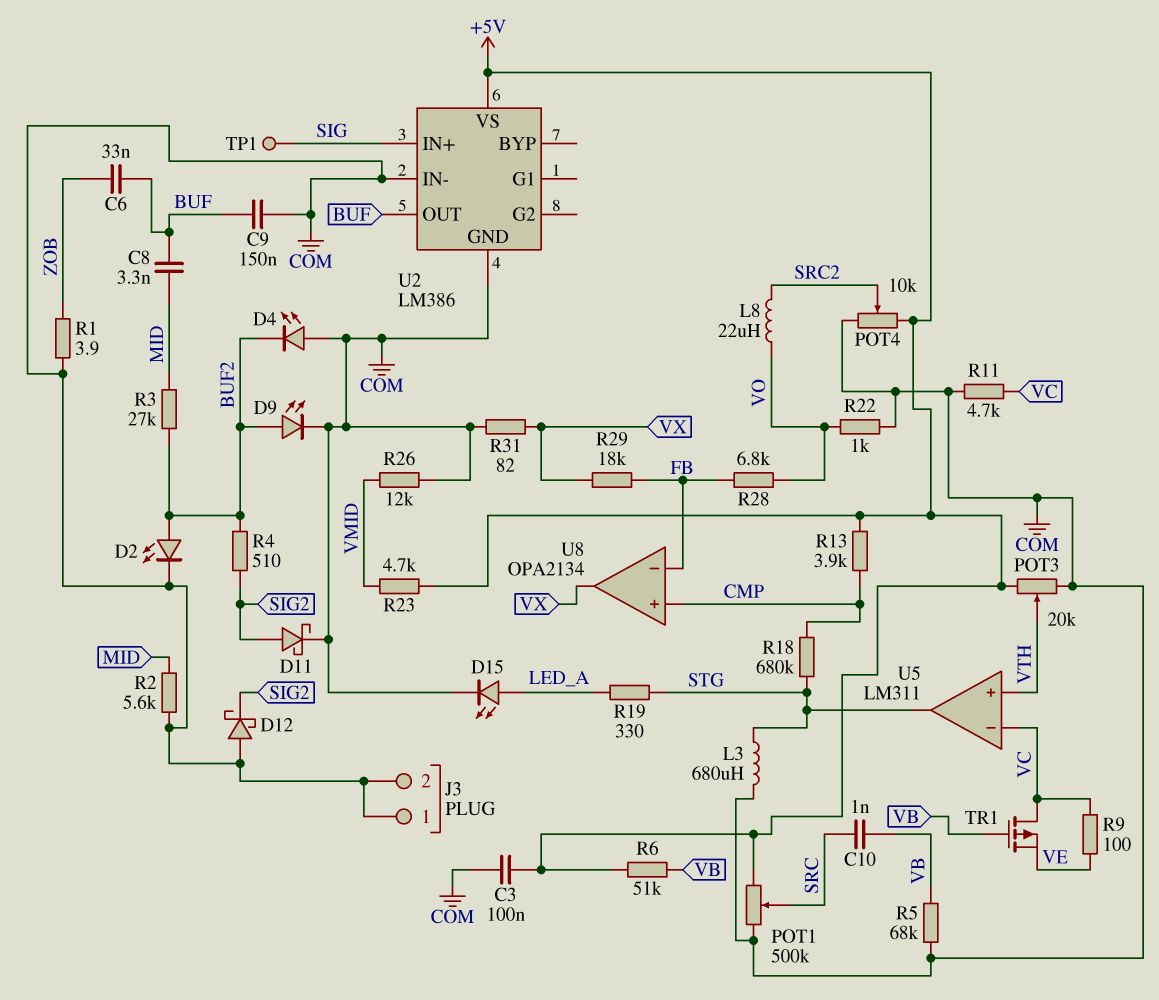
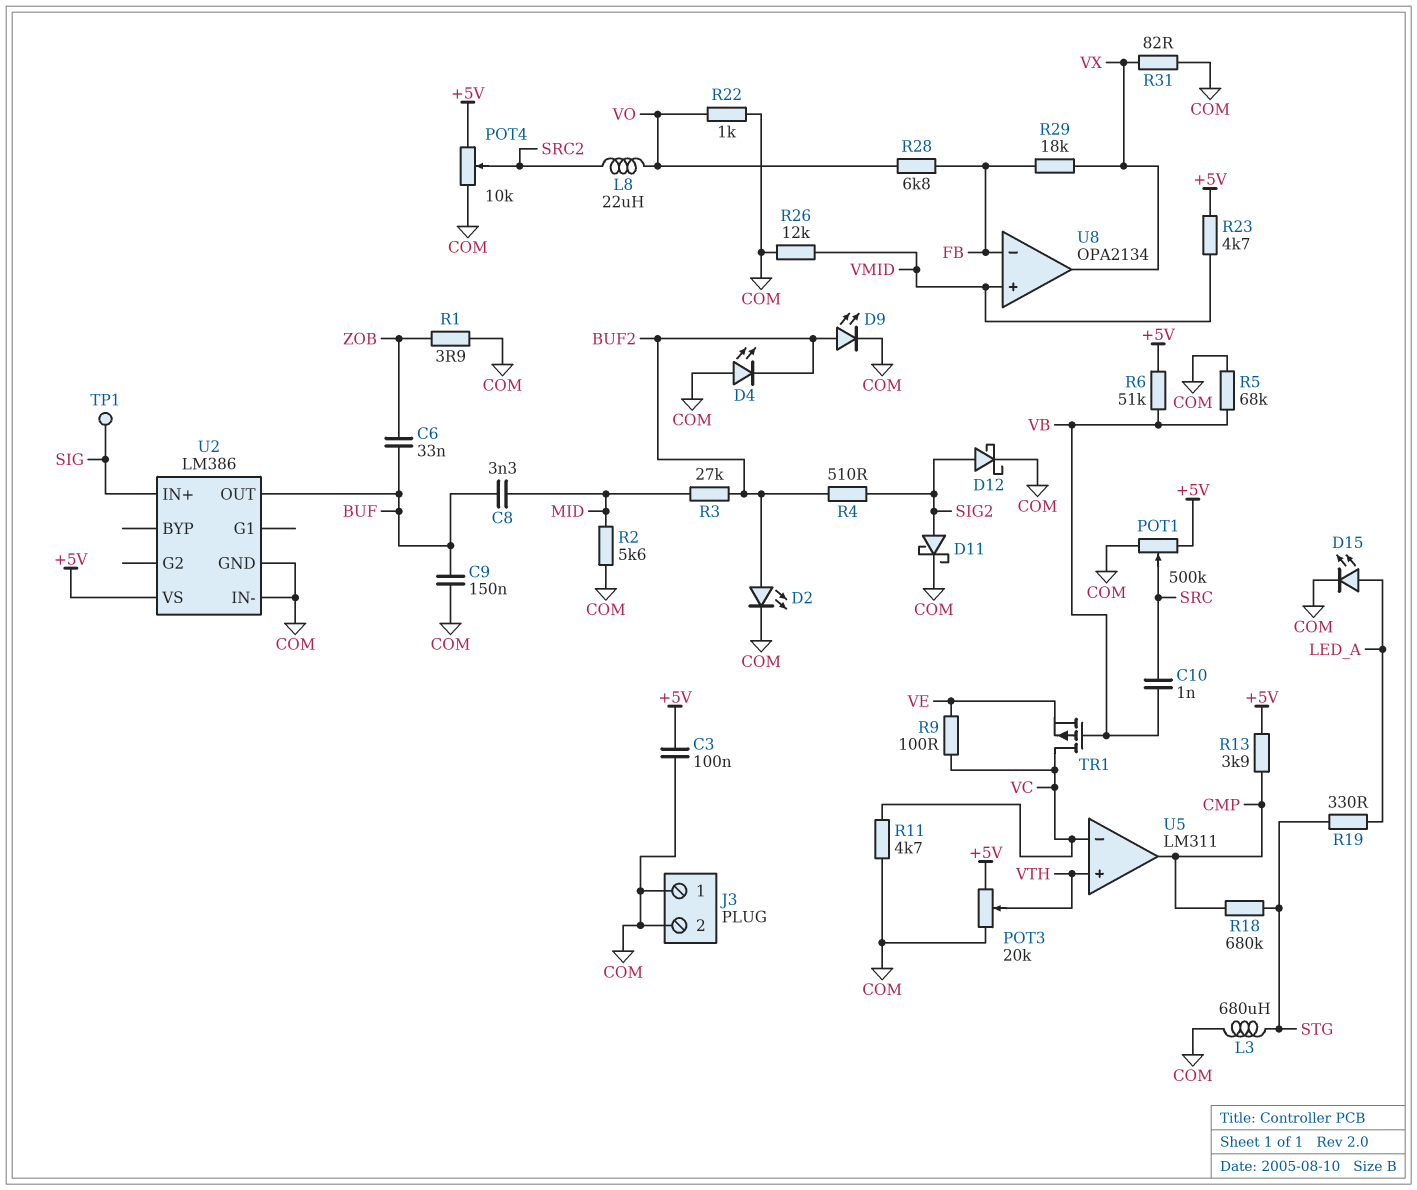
D12: schottky (A COM, K SIG2) -> schottky (A SIG2, K COM)
U5 pin out: STG -> CMP
U8 pin in+: CMP -> VMID

